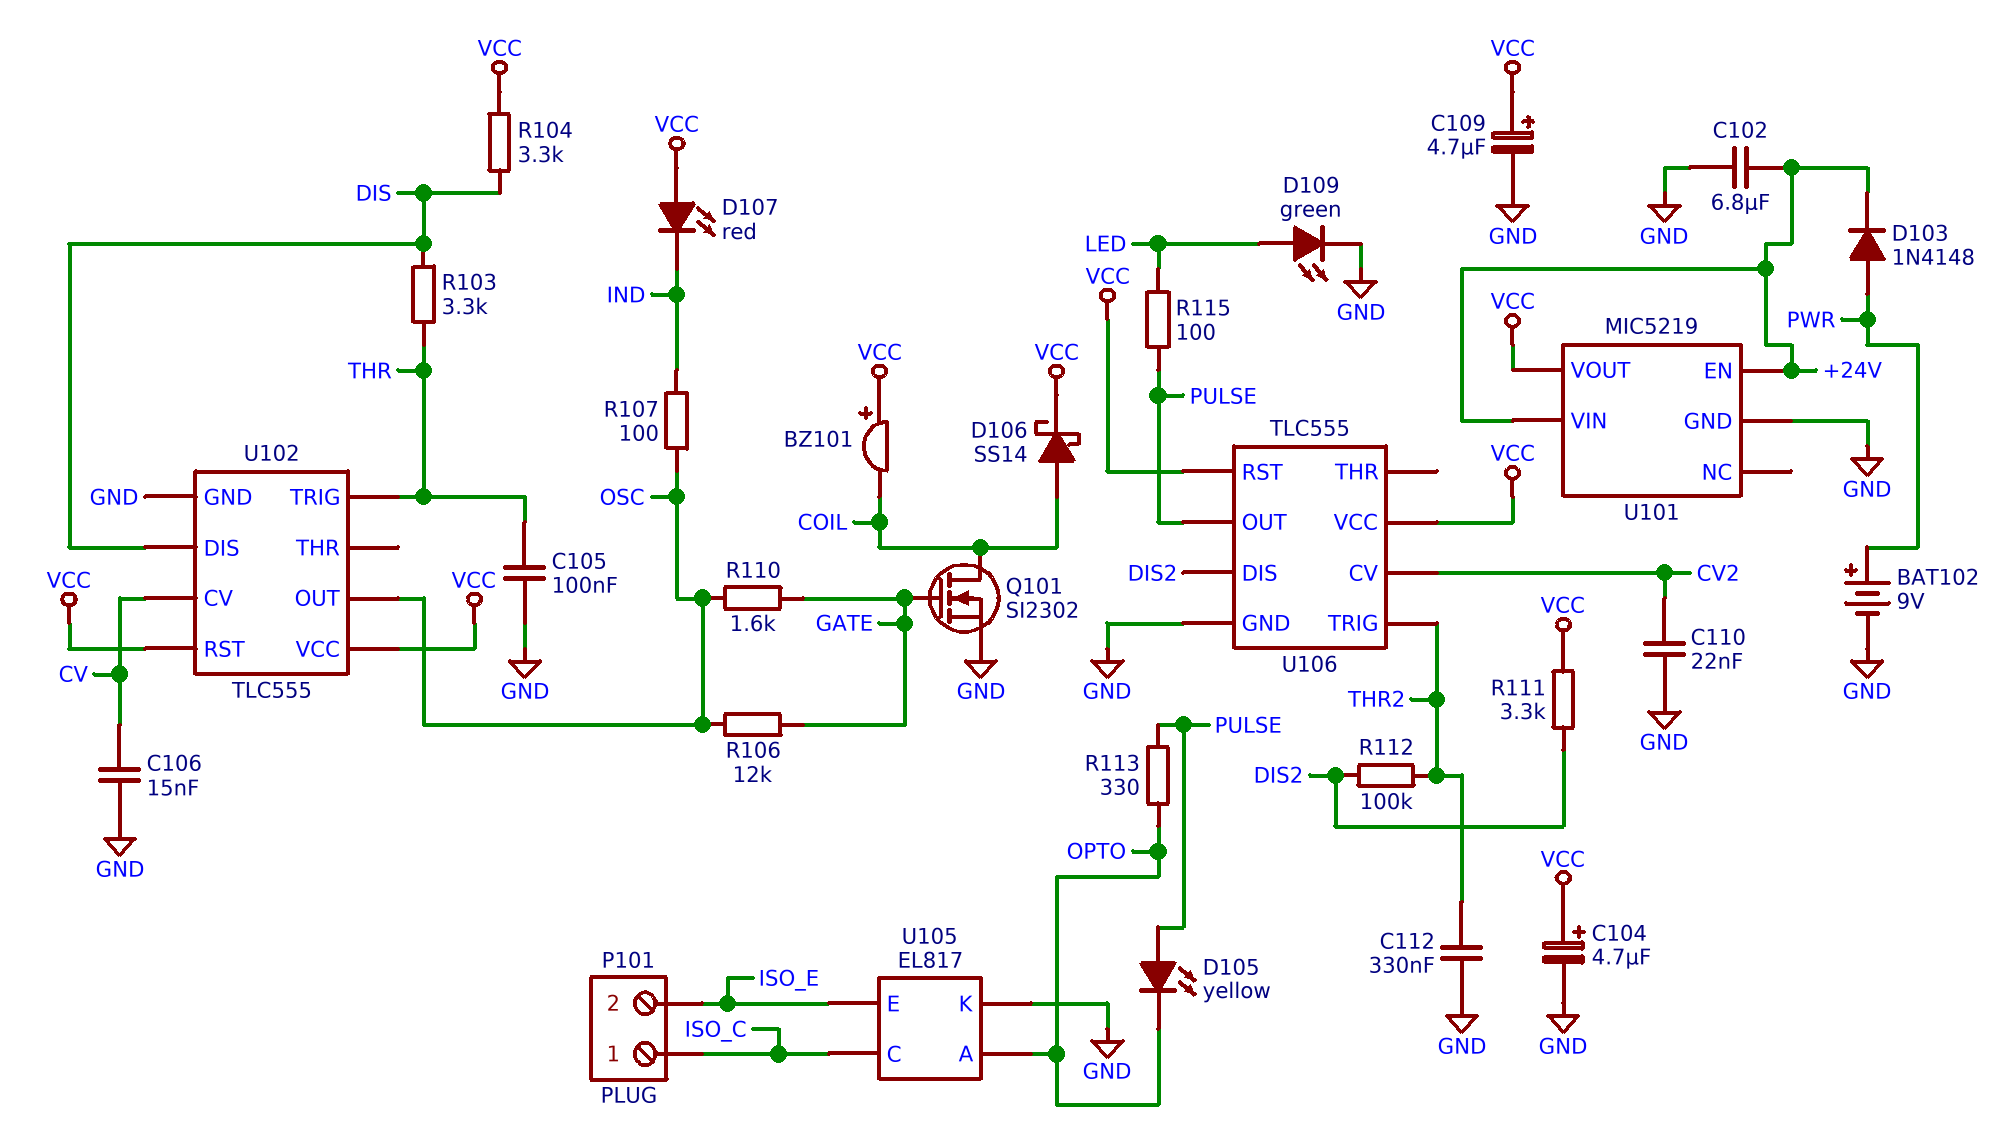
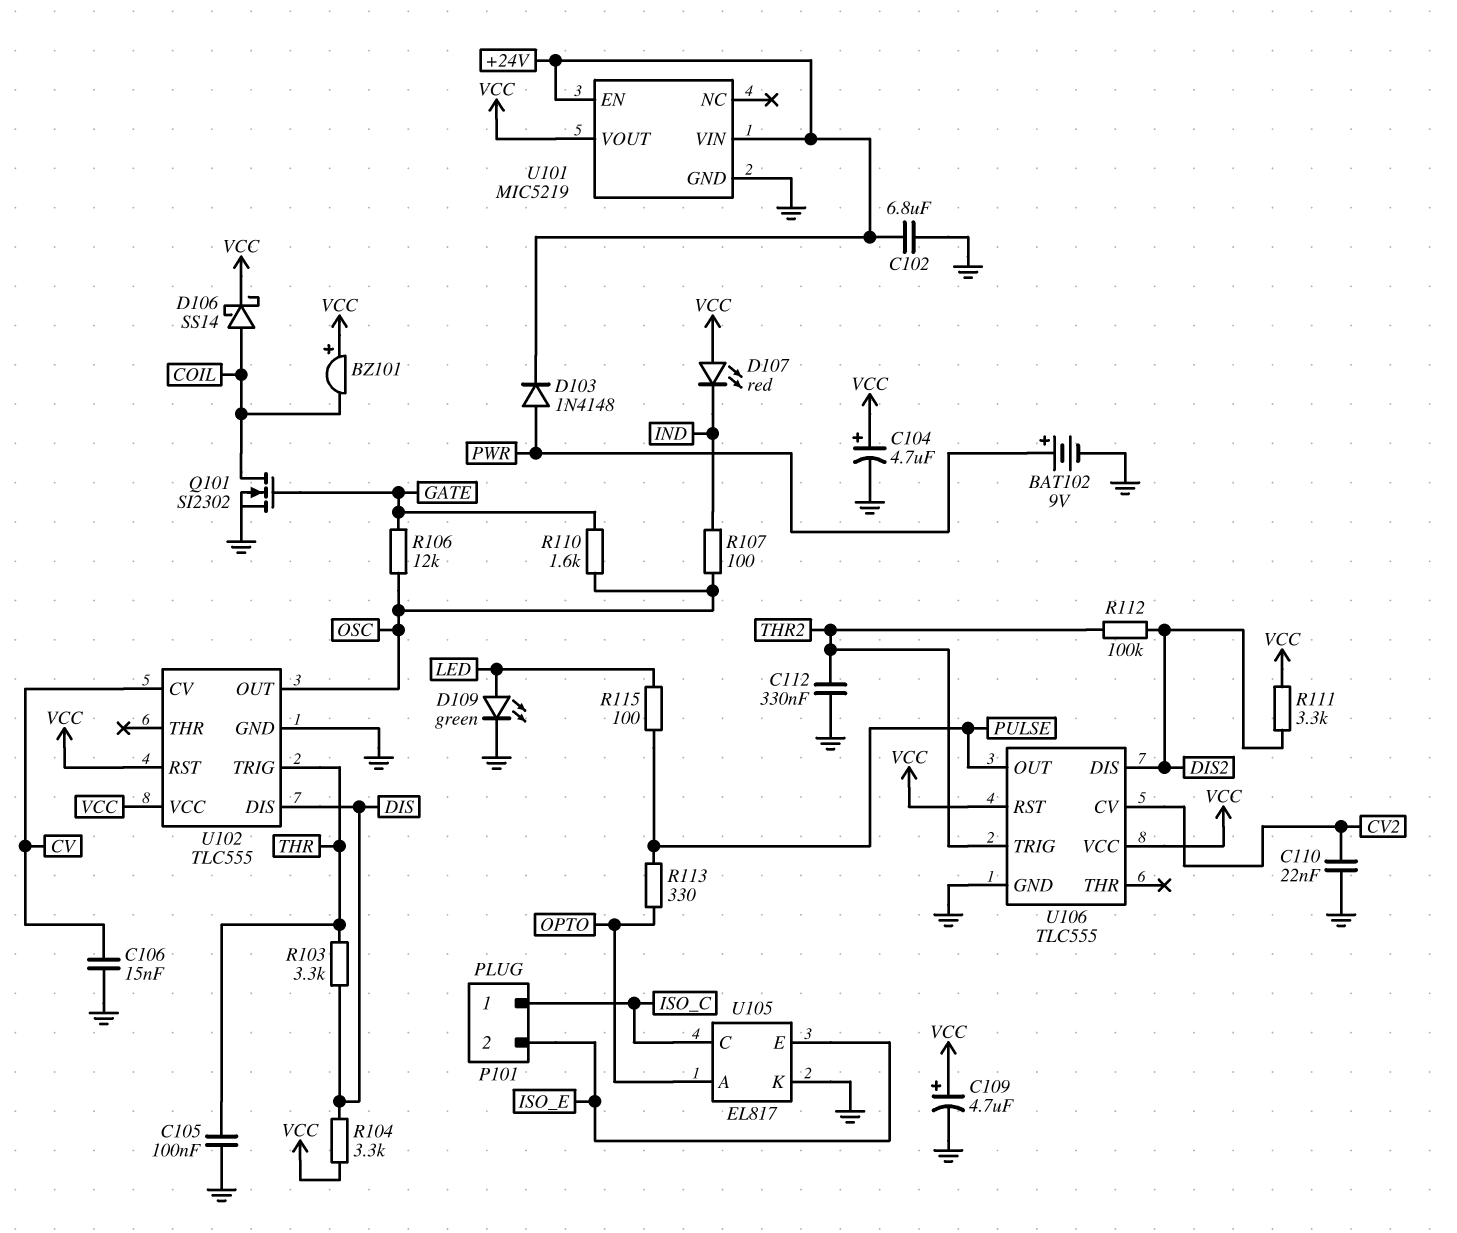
D105: LED yellow (A PULSE, K OPTO) -> none

